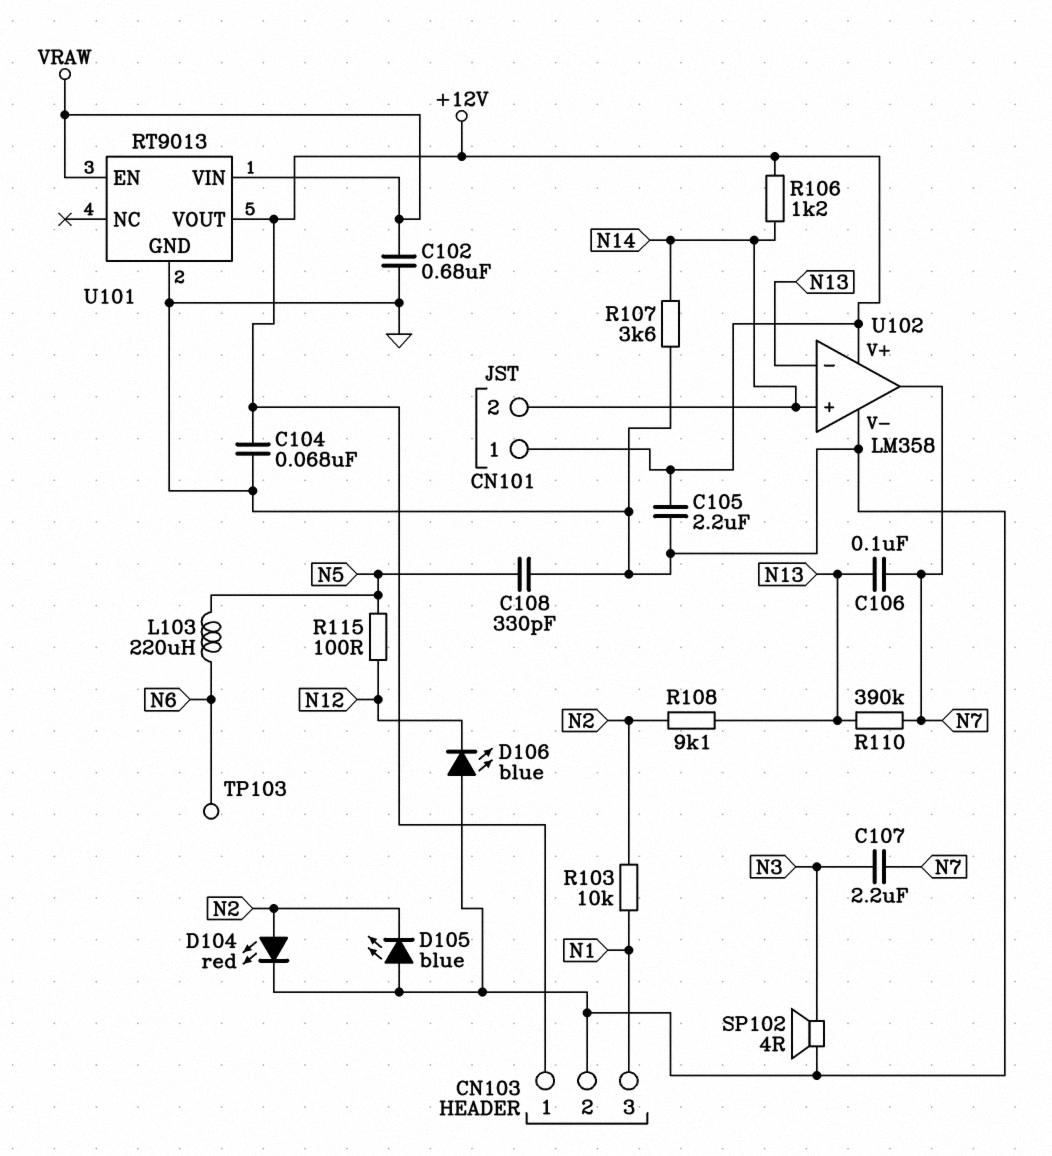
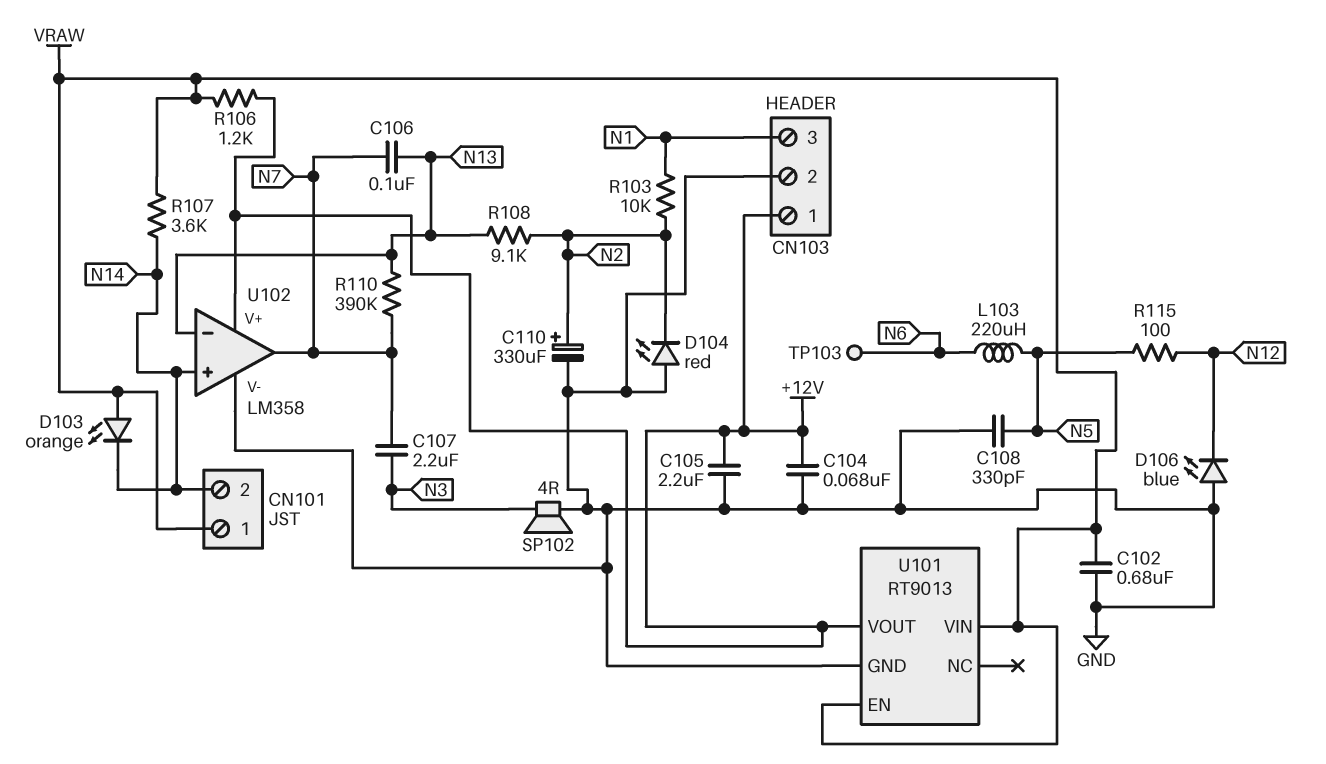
C110: none -> 330uF (plus N2, minus GND)
CN101 pin 1: +12V -> VRAW
D103: none -> LED orange (A VRAW, K N14)
D104: LED red (A N2, K GND) -> LED red (A GND, K N2)
D105: LED blue (A GND, K N2) -> none
R106: 1.2k (+12V, N14) -> 1.2k (+12V, VRAW)
R107: 3.6k (GND, N14) -> 3.6k (N14, VRAW)

